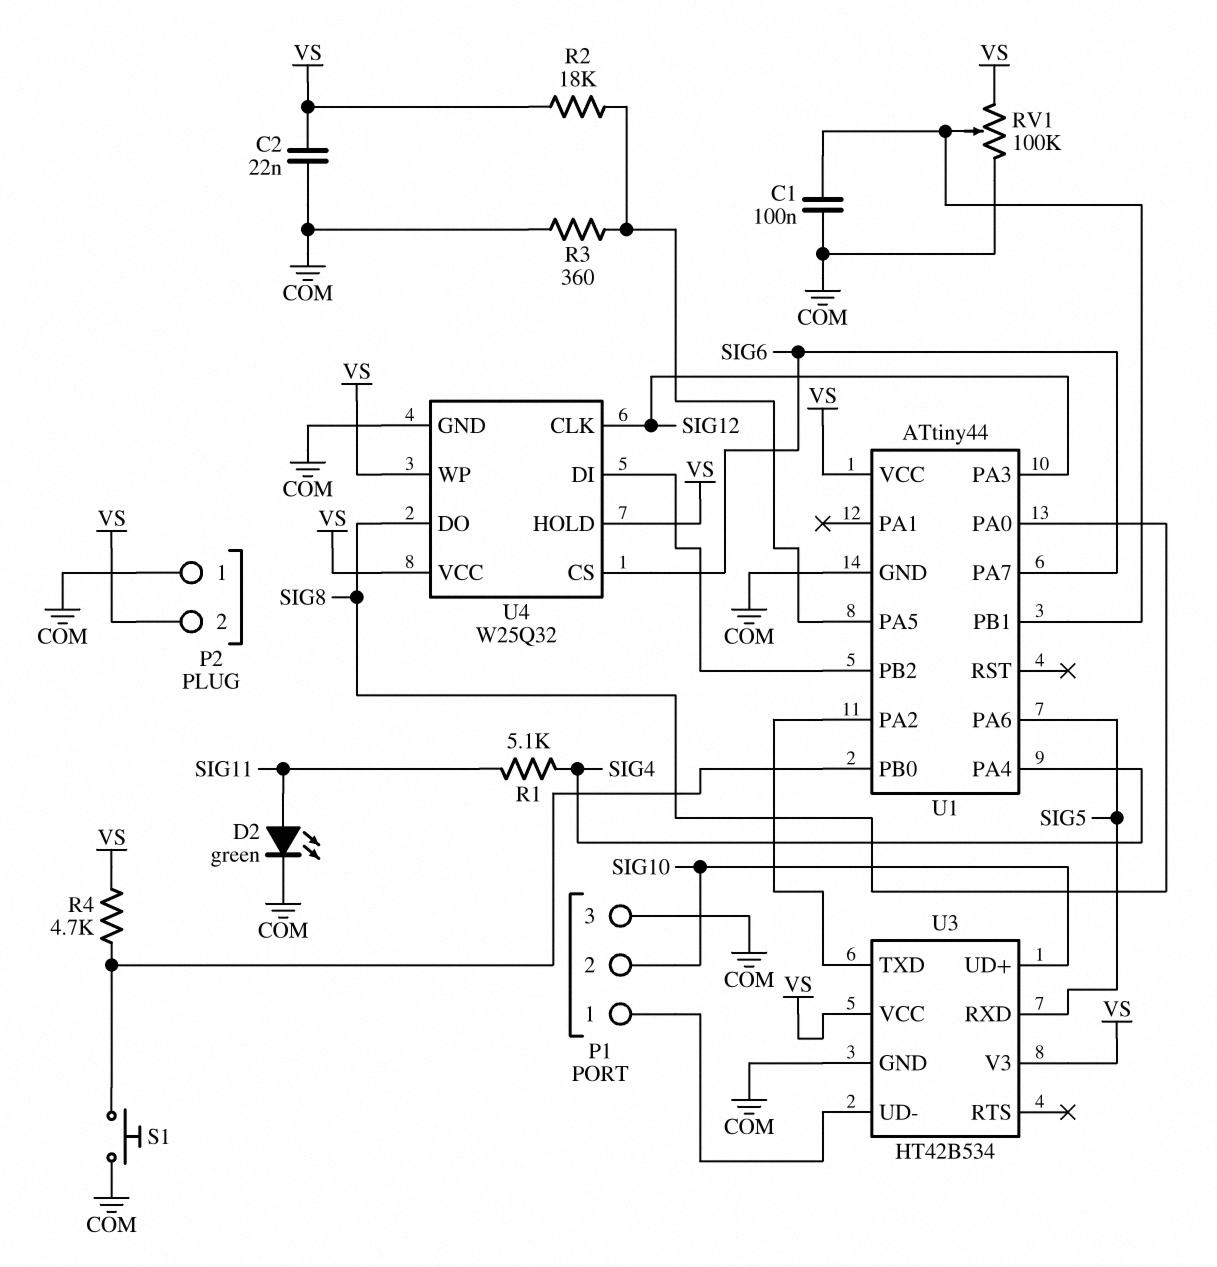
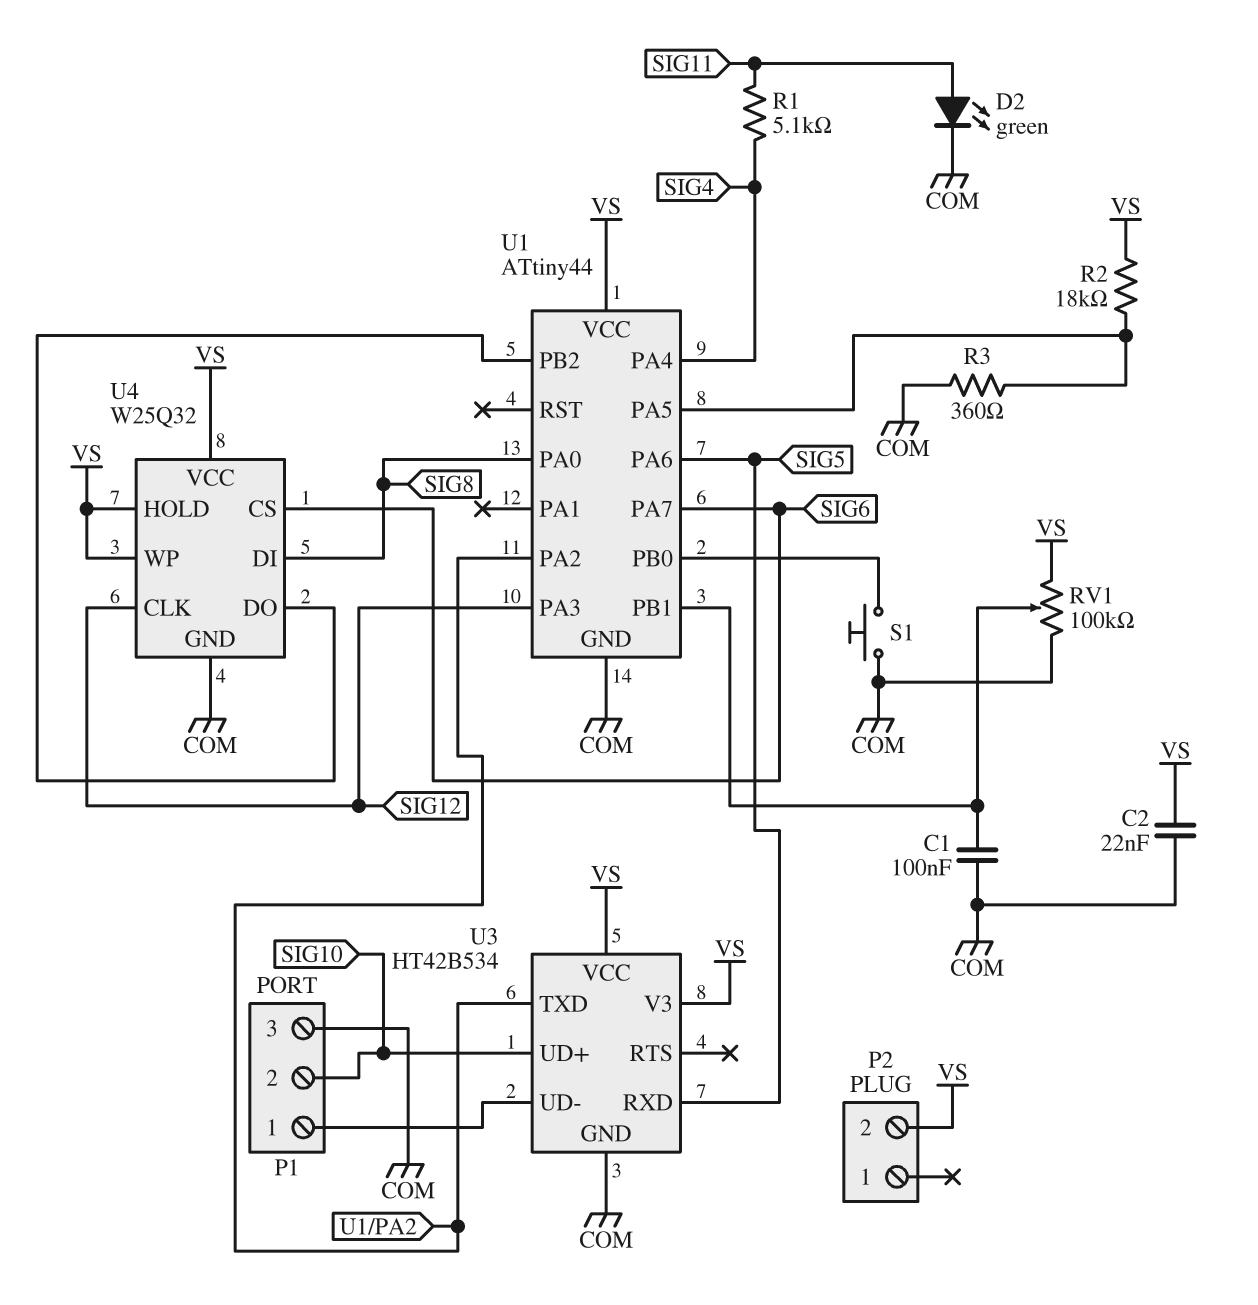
P2 pin 1: COM -> none
R4: 4.7k (U1/PB0, VS) -> none
U4 pin DI: U1/PB2 -> SIG8
U4 pin DO: SIG8 -> U1/PB2

